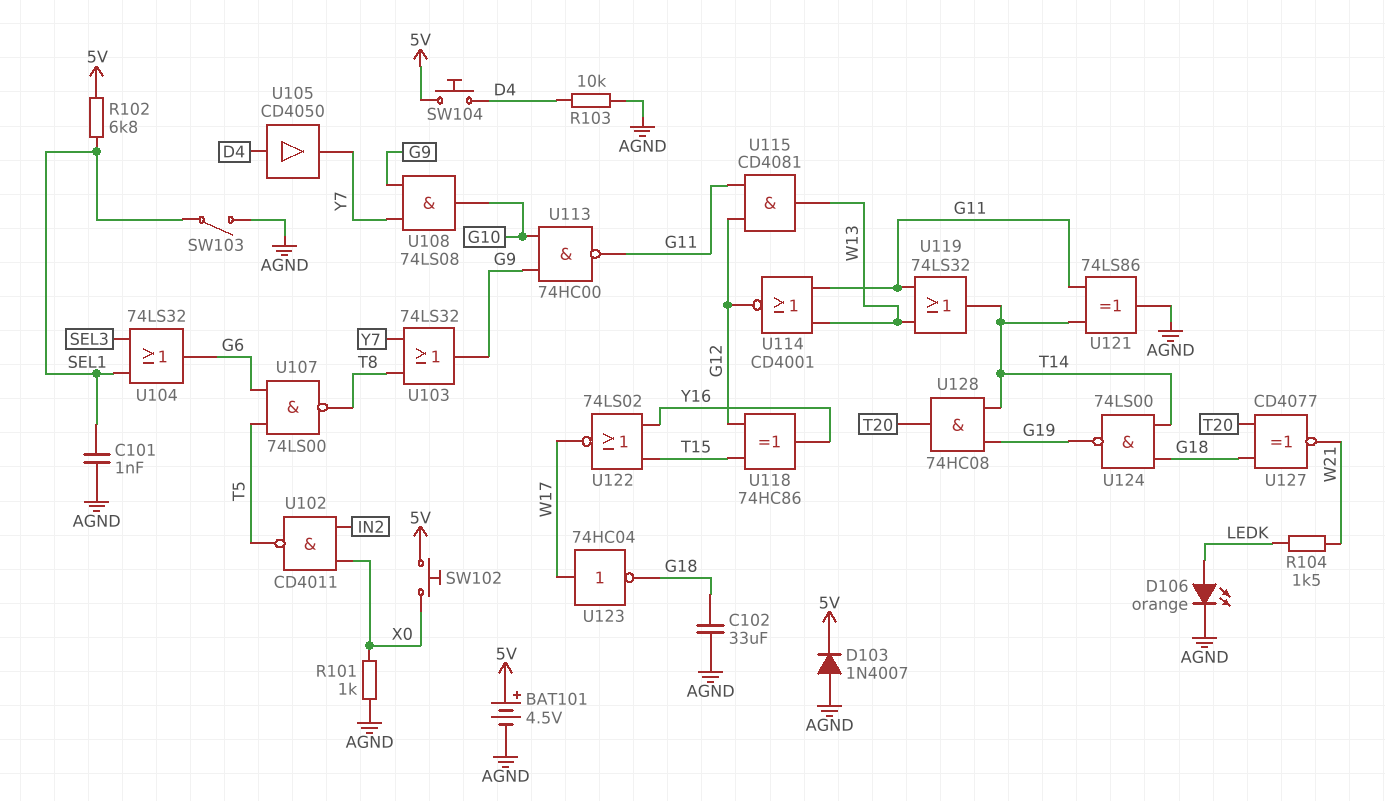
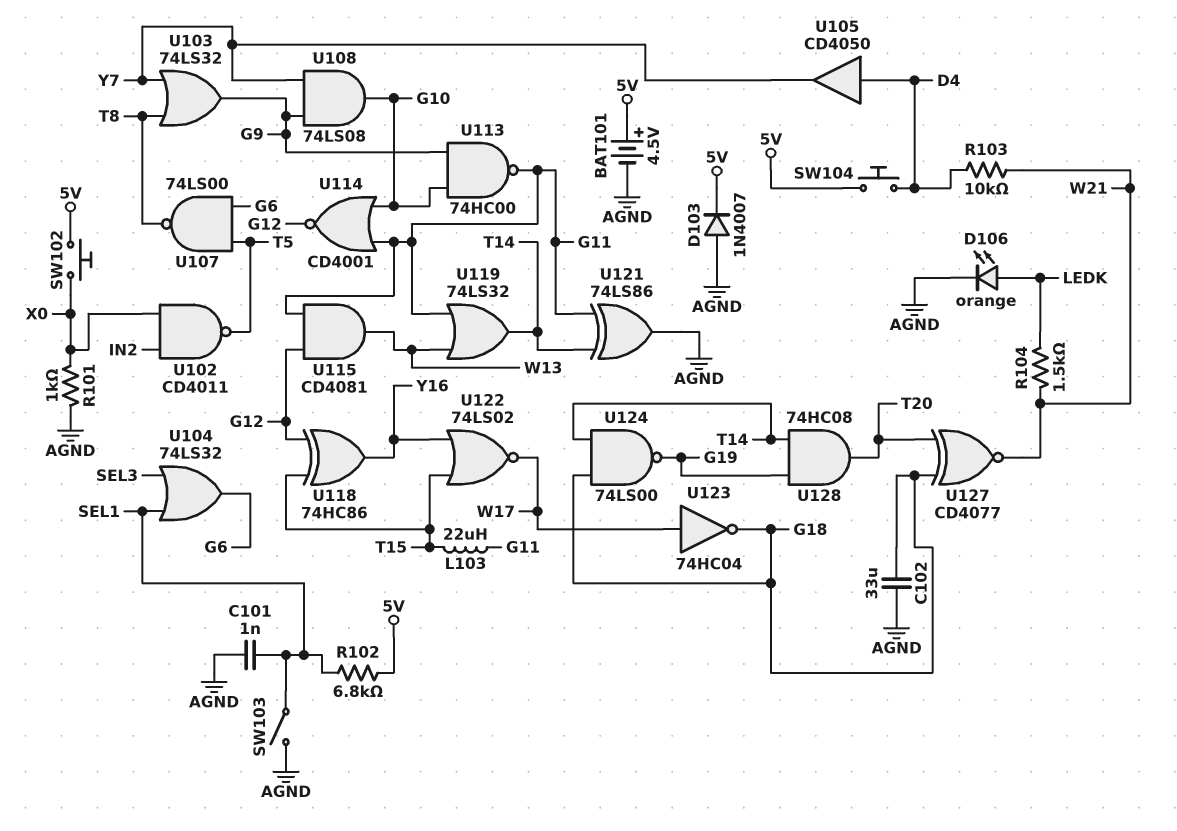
L103: none -> 22uH (G11, T15)
R103: 10k (AGND, D4) -> 10k (D4, W21)
U114: NOR CD4001 (in G11, in W13, out G12) -> NOR CD4001 (in G10, in G11, out G12)

